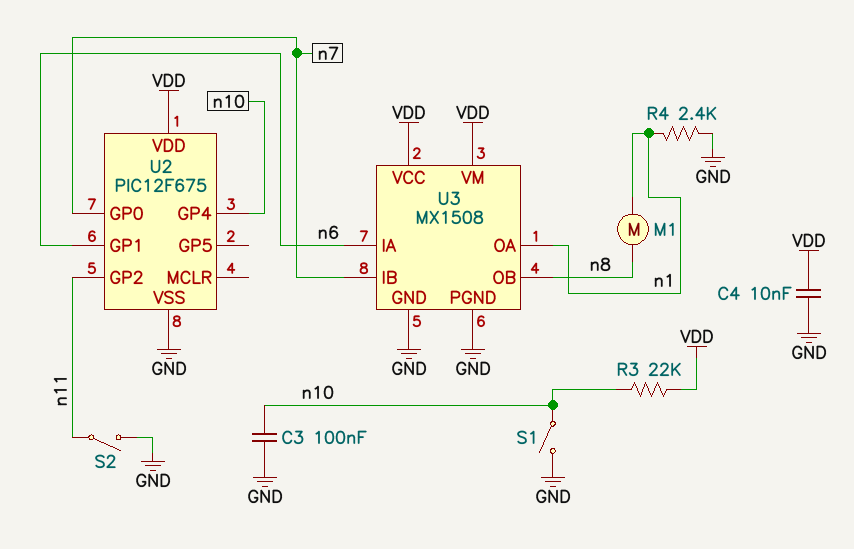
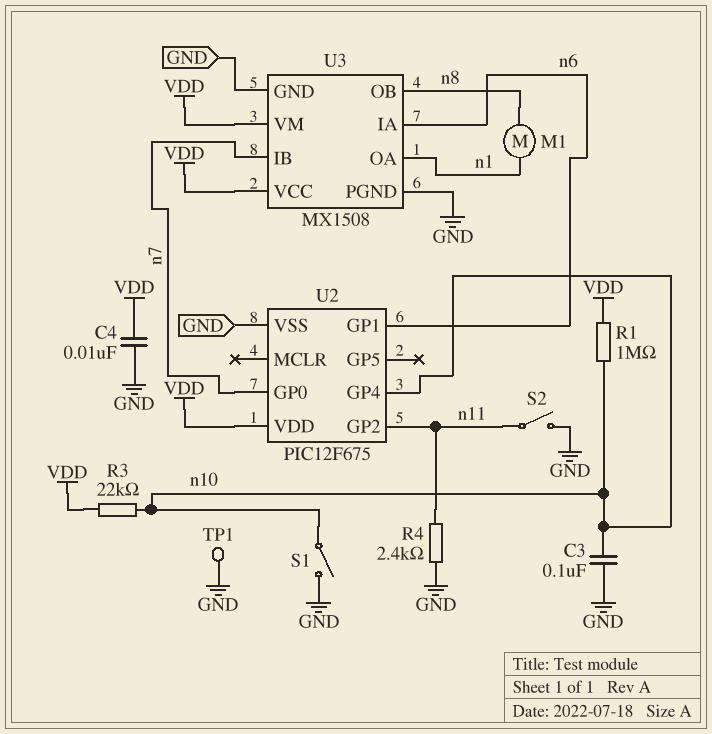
R1: none -> 1M (VDD, n10)
R4: 2.4k (GND, n1) -> 2.4k (GND, n11)
TP1: none -> test point (GND)

